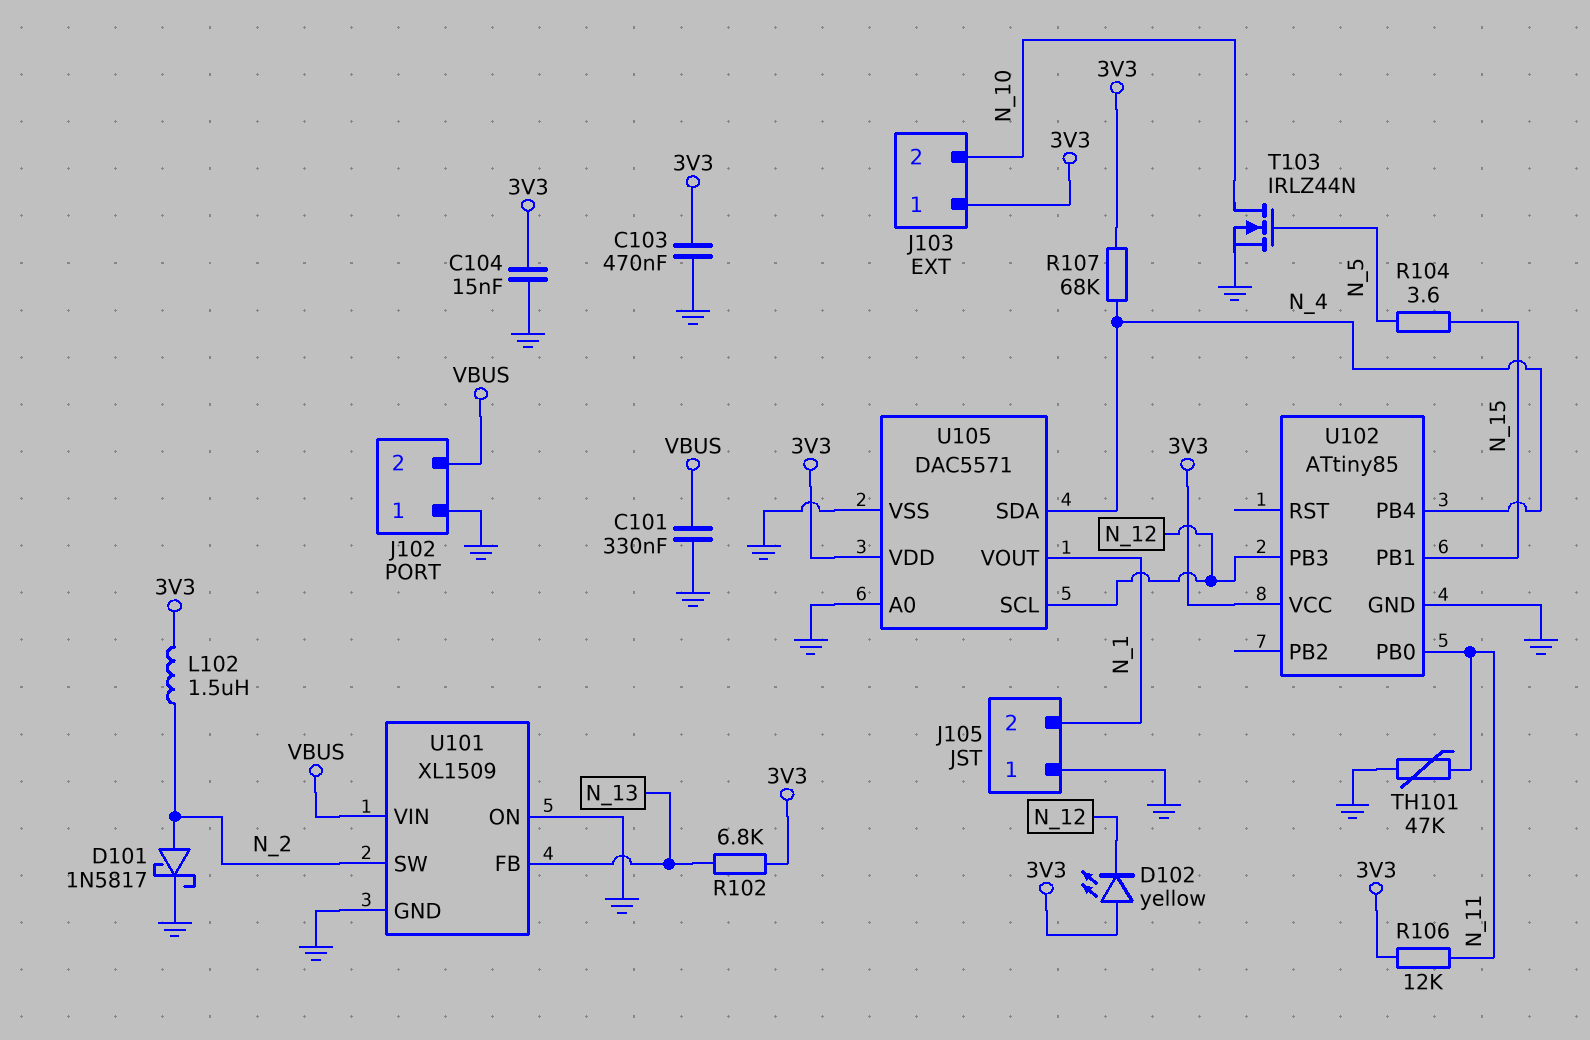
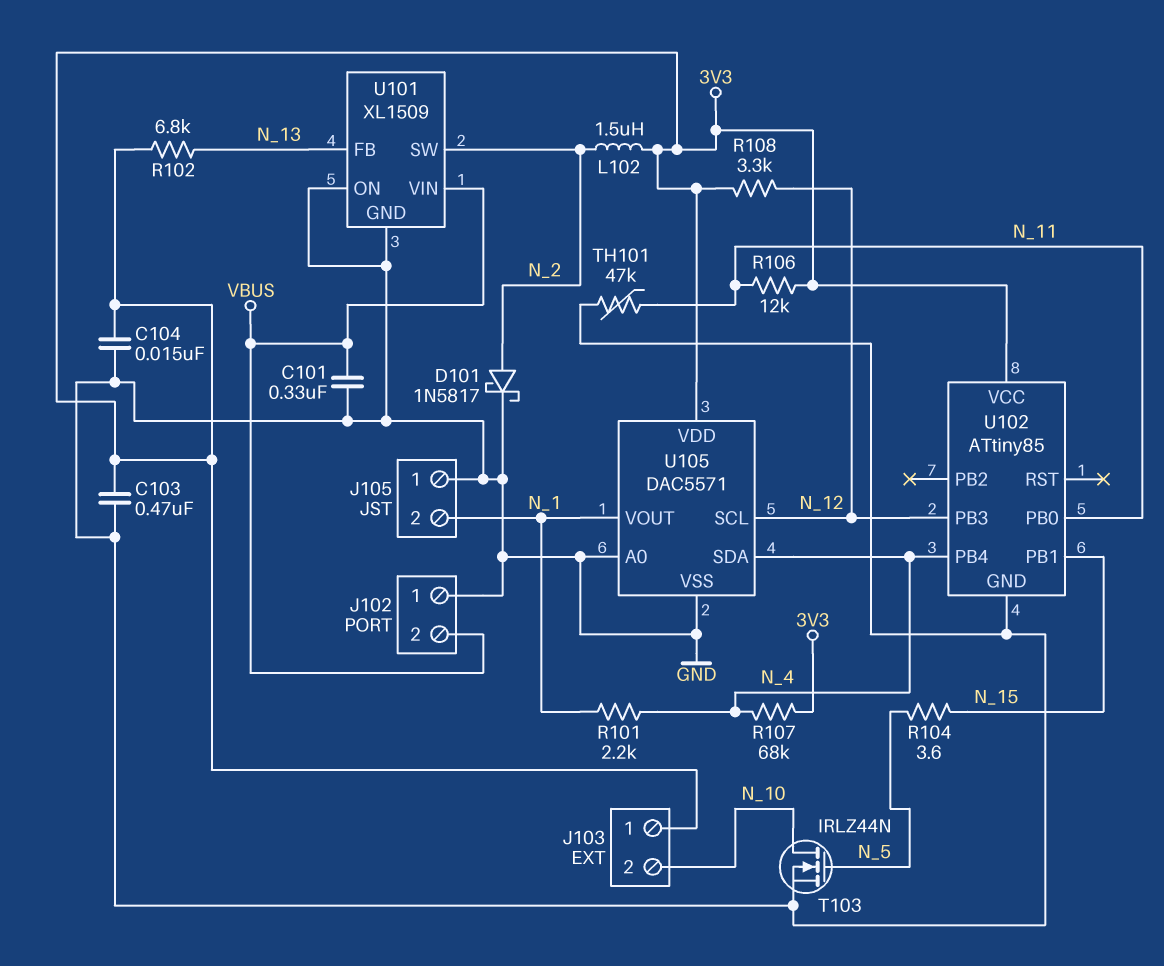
D102: LED yellow (A 3V3, K N_12) -> none
R101: none -> 2.2k (N_1, N_4)
R108: none -> 3.3k (3V3, N_12)

